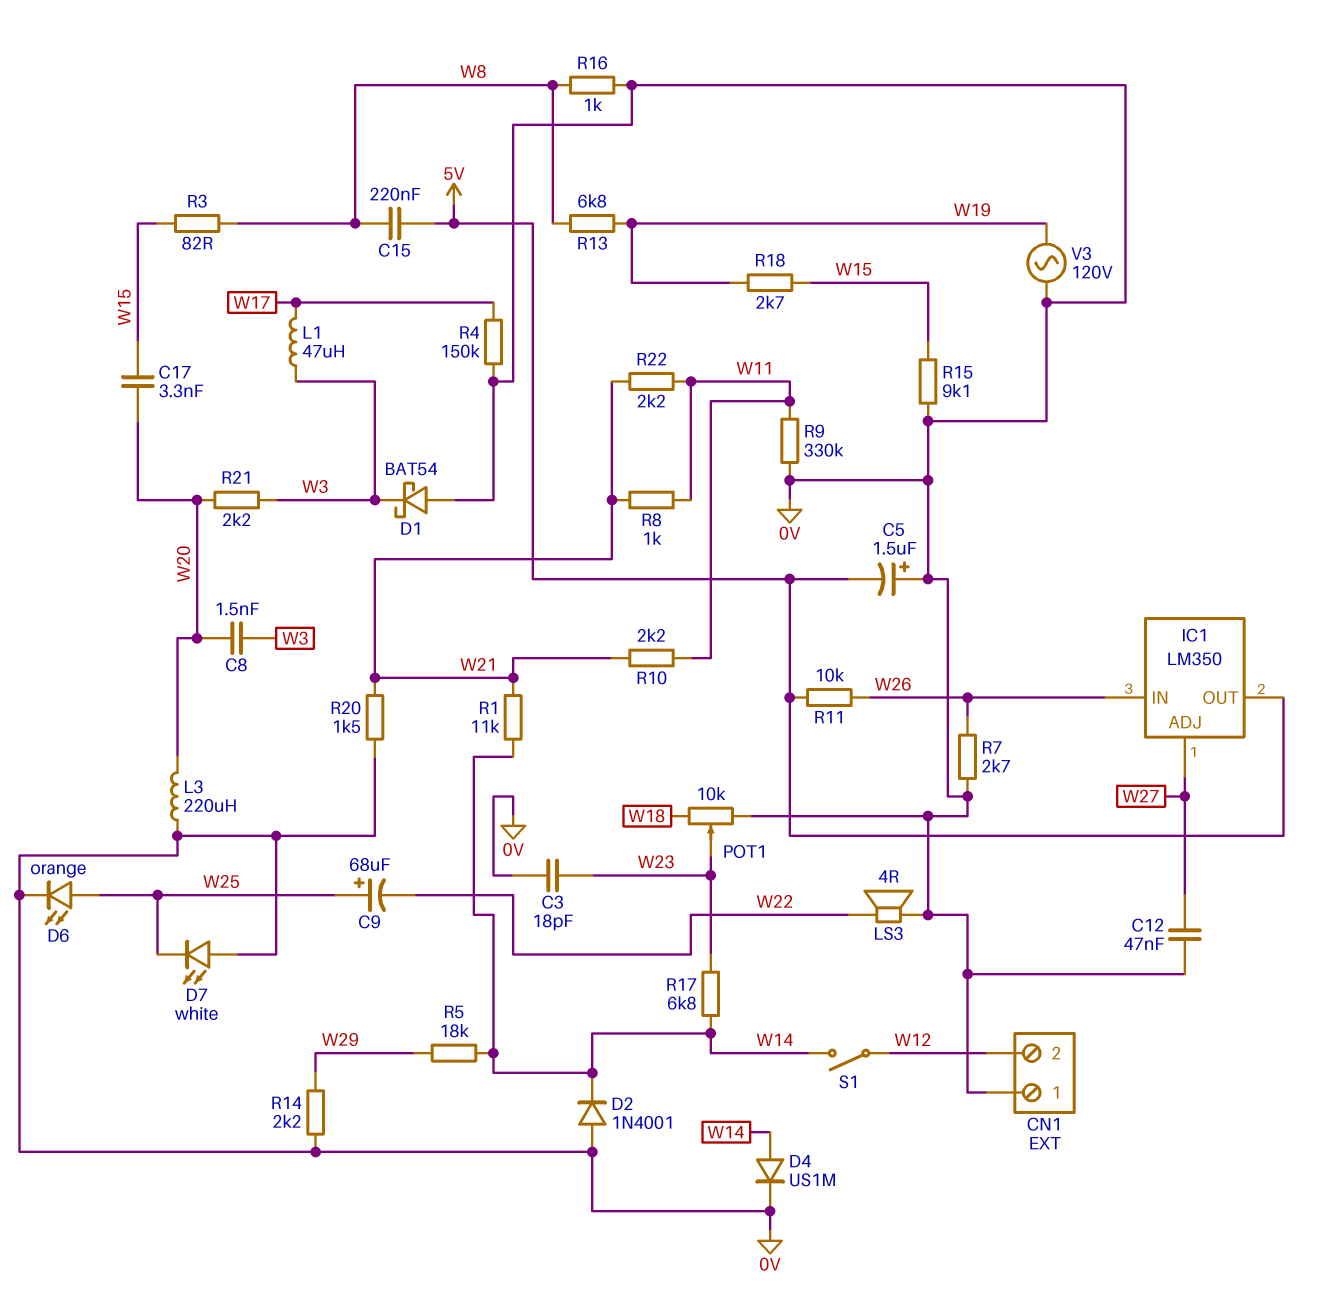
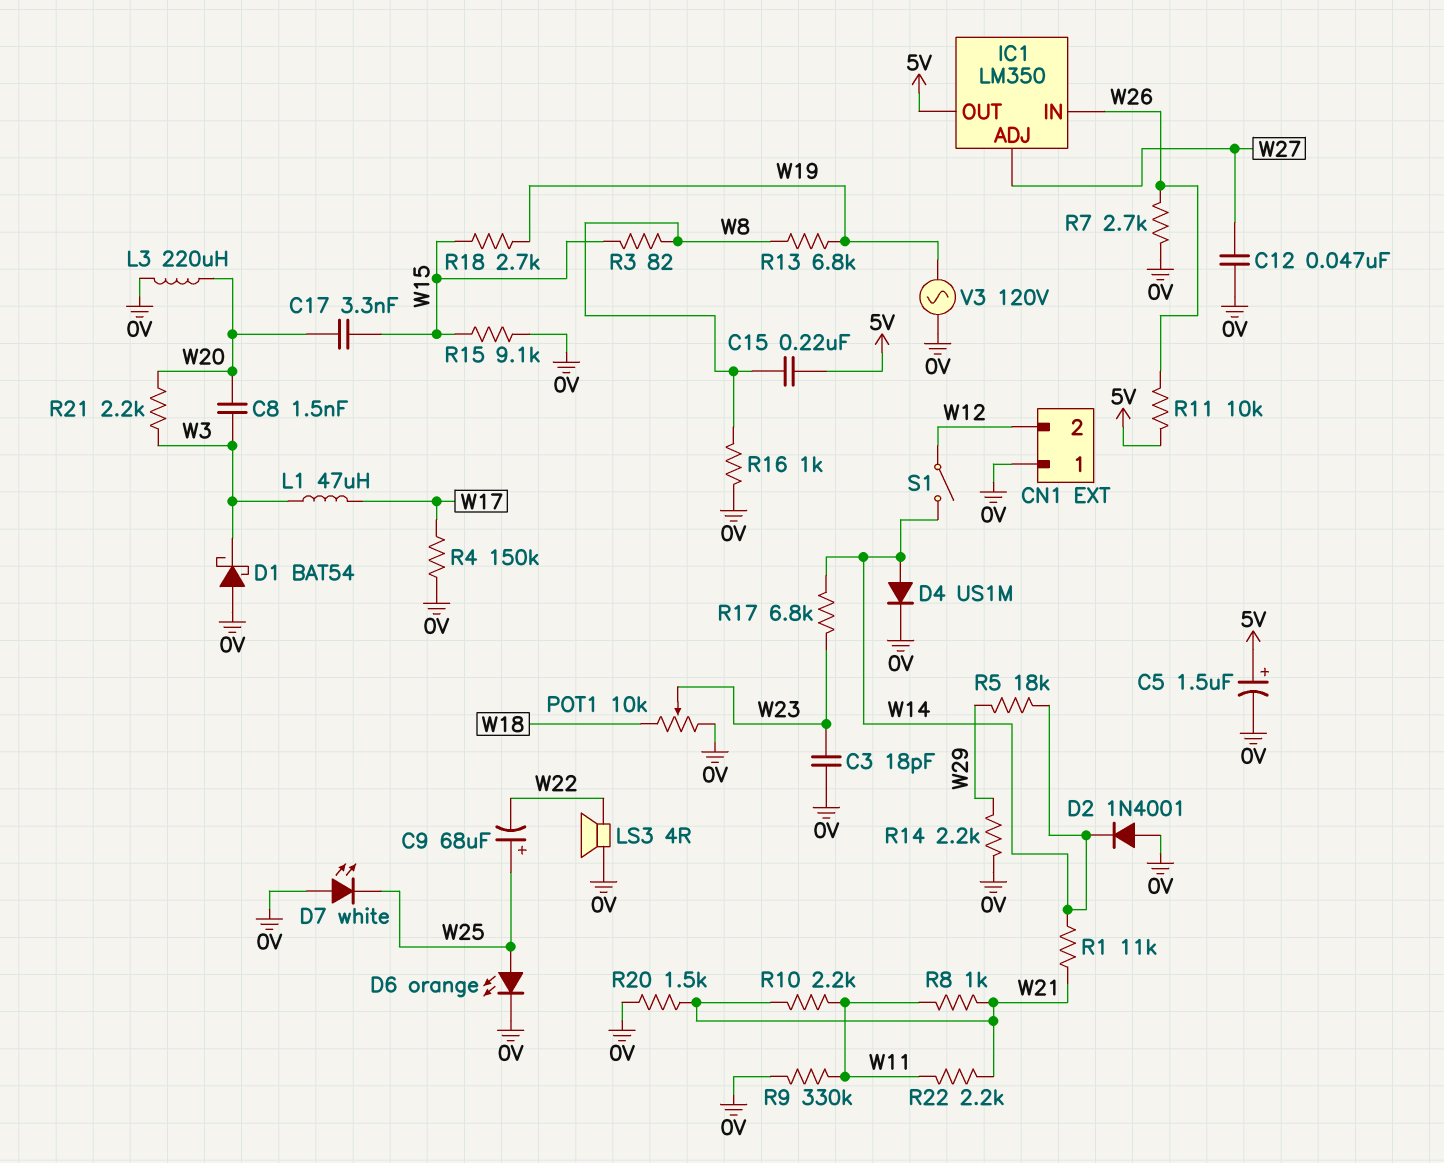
C5: 1.5uF (plus 0V, minus 5V) -> 1.5uF (plus 5V, minus 0V)

